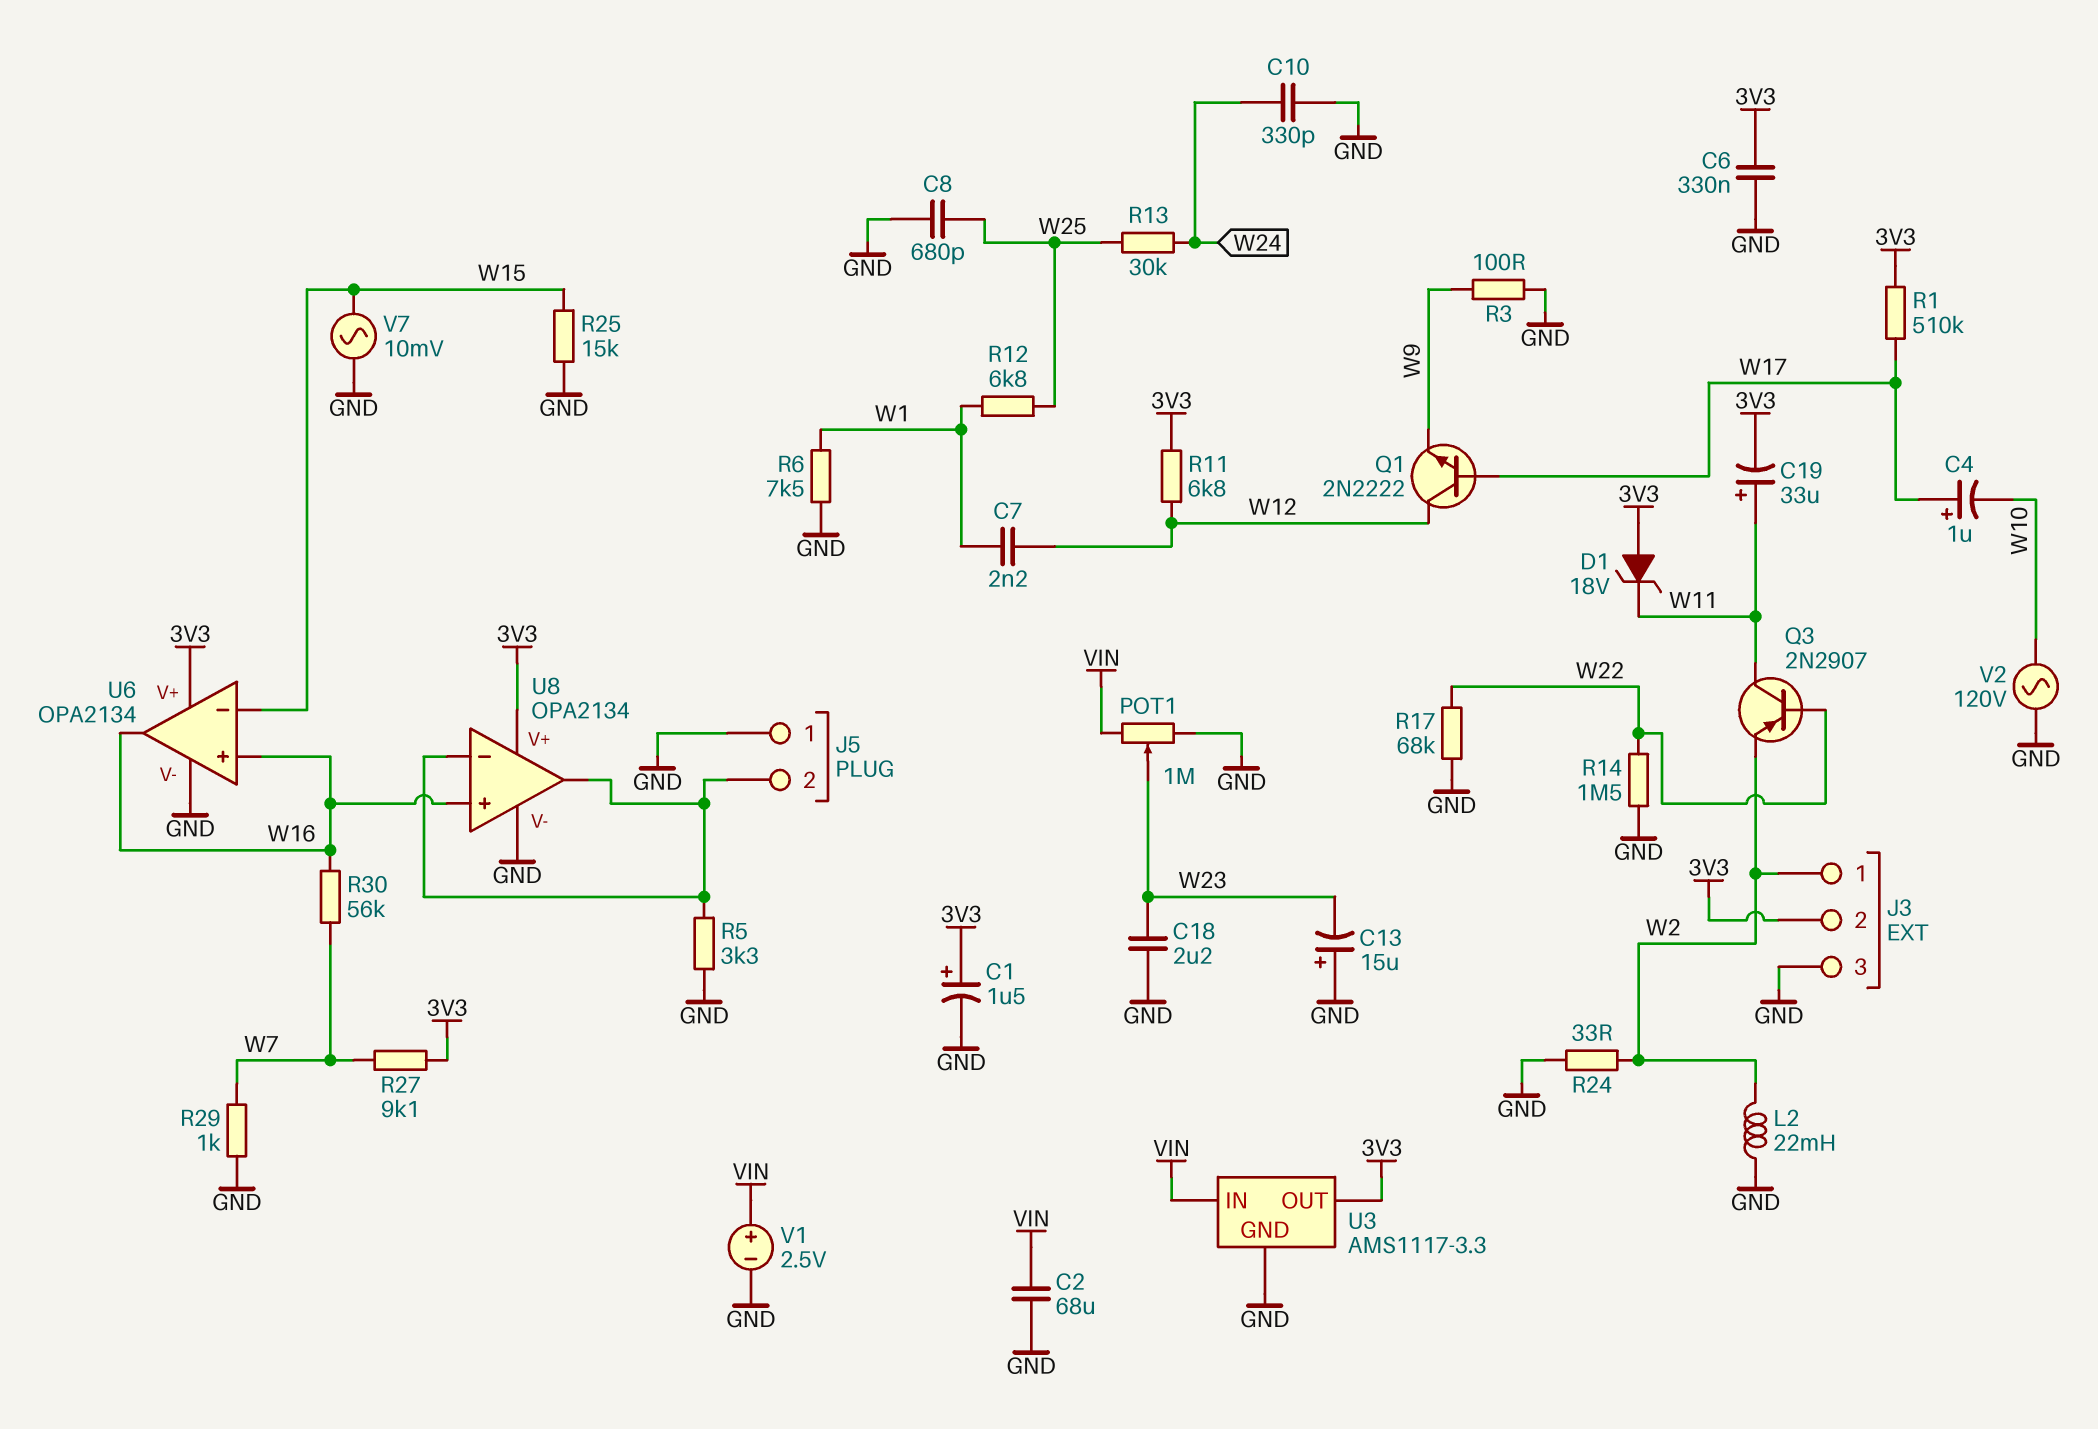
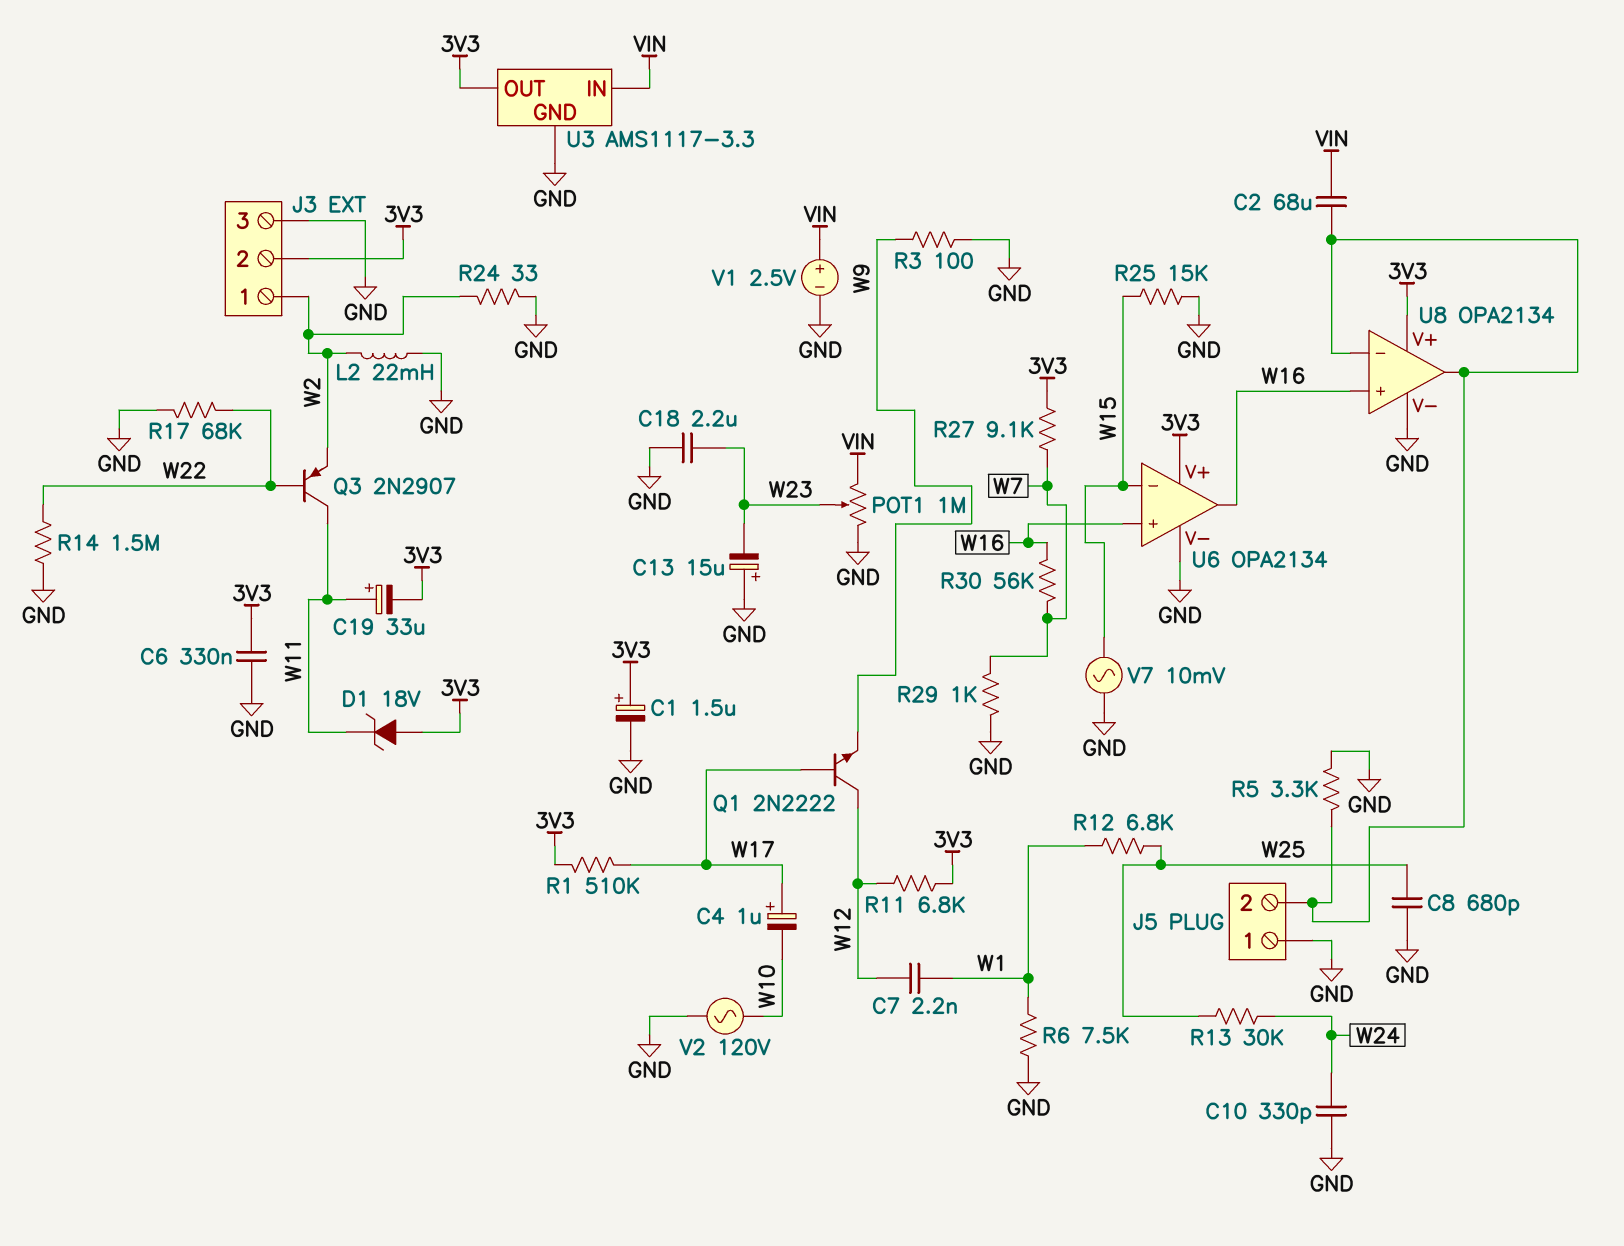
C2: 68uF (GND, VIN) -> 68uF (J5/2, VIN)

